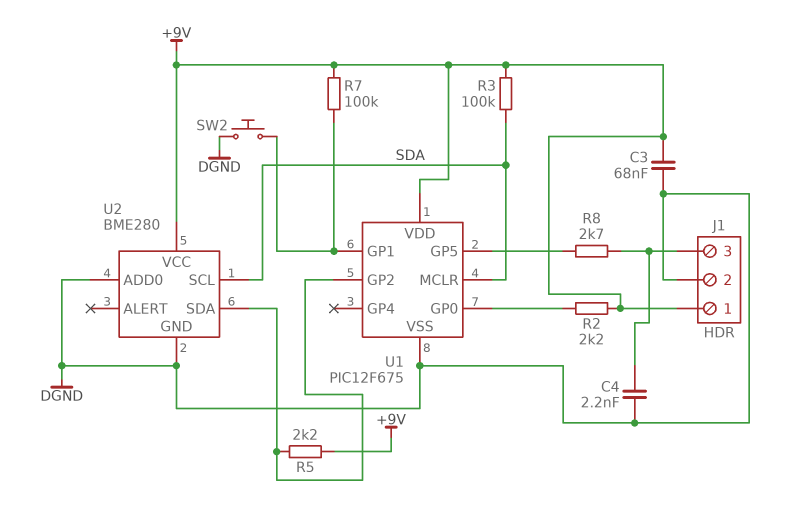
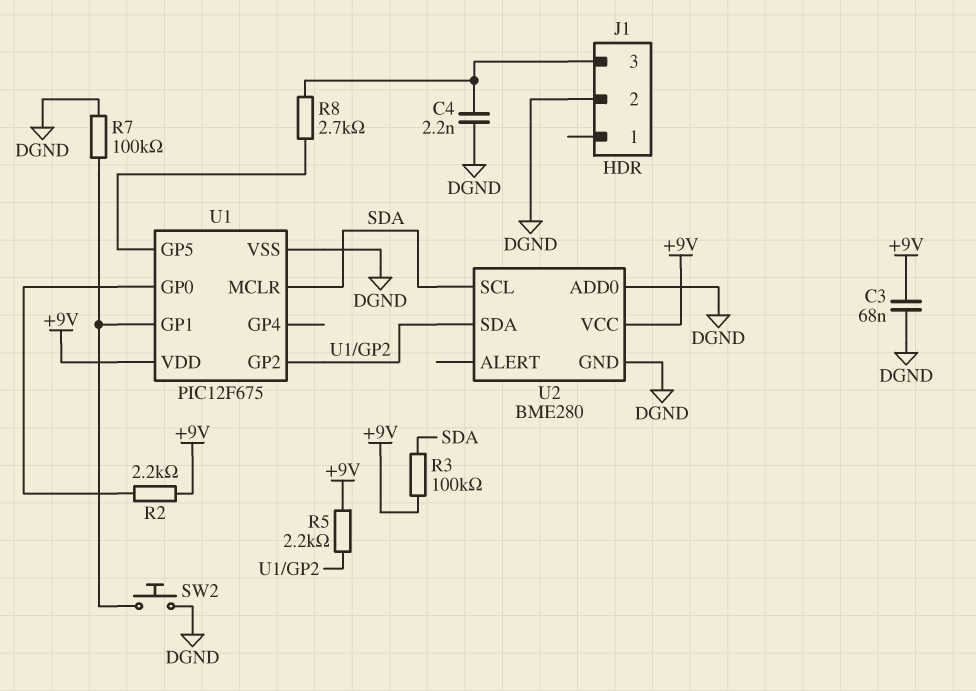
J1 pin 1: +9V -> none
R7: 100k (+9V, U1/GP1) -> 100k (DGND, U1/GP1)

